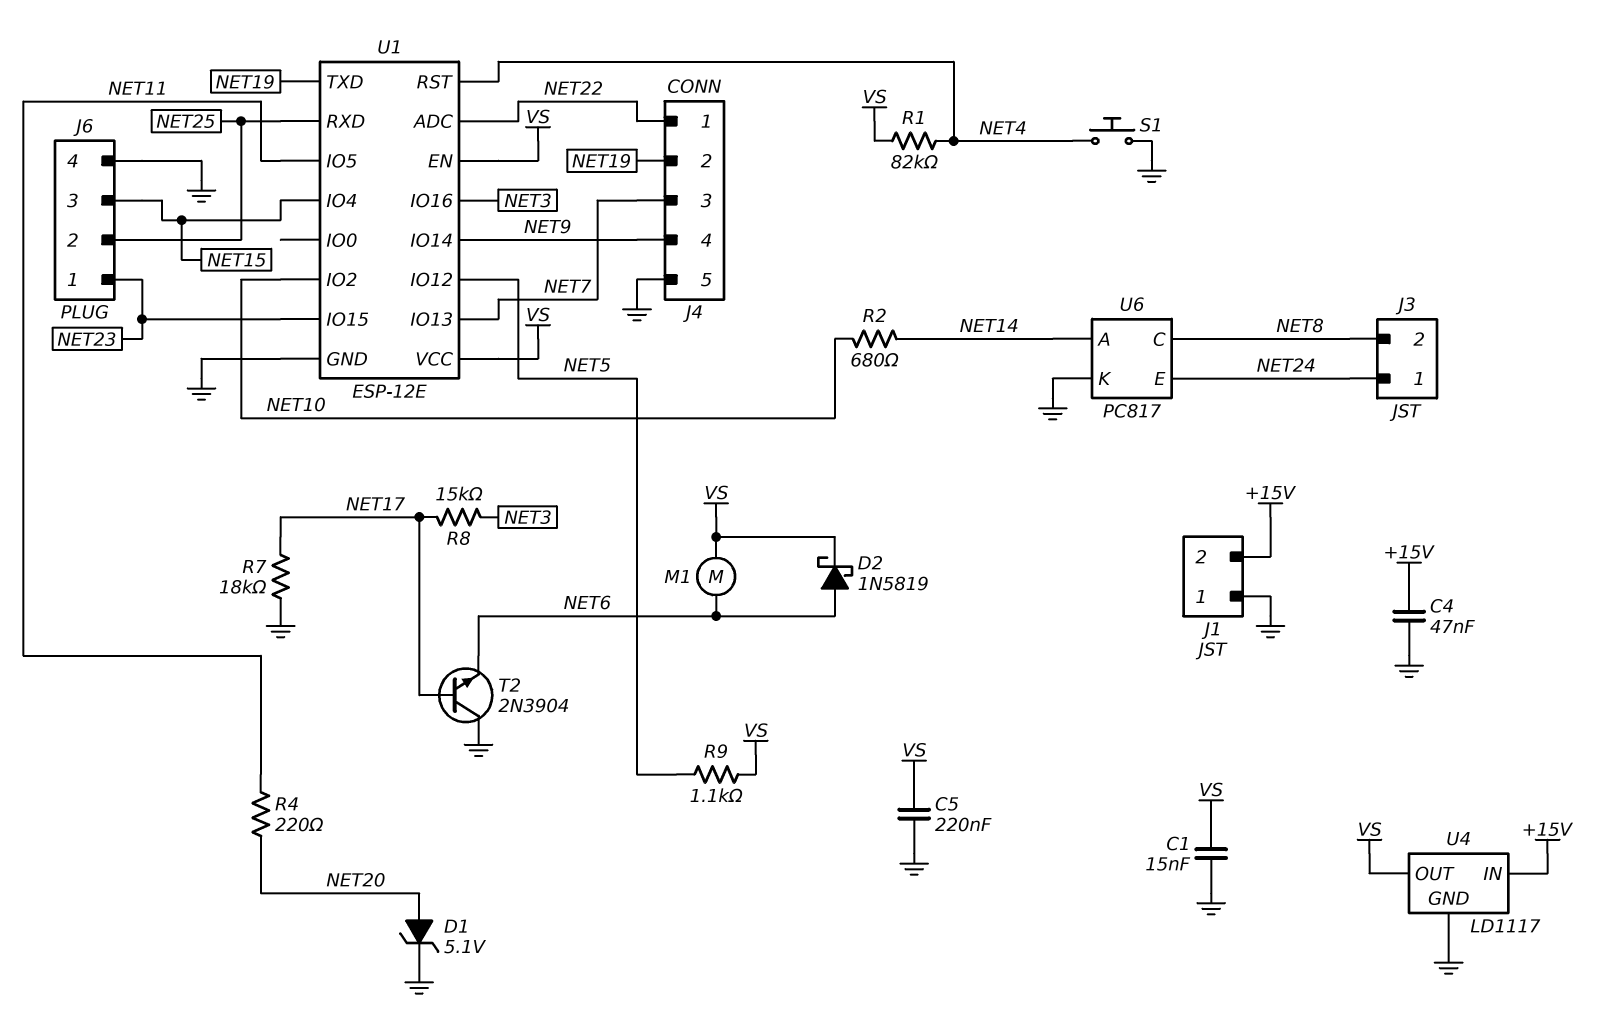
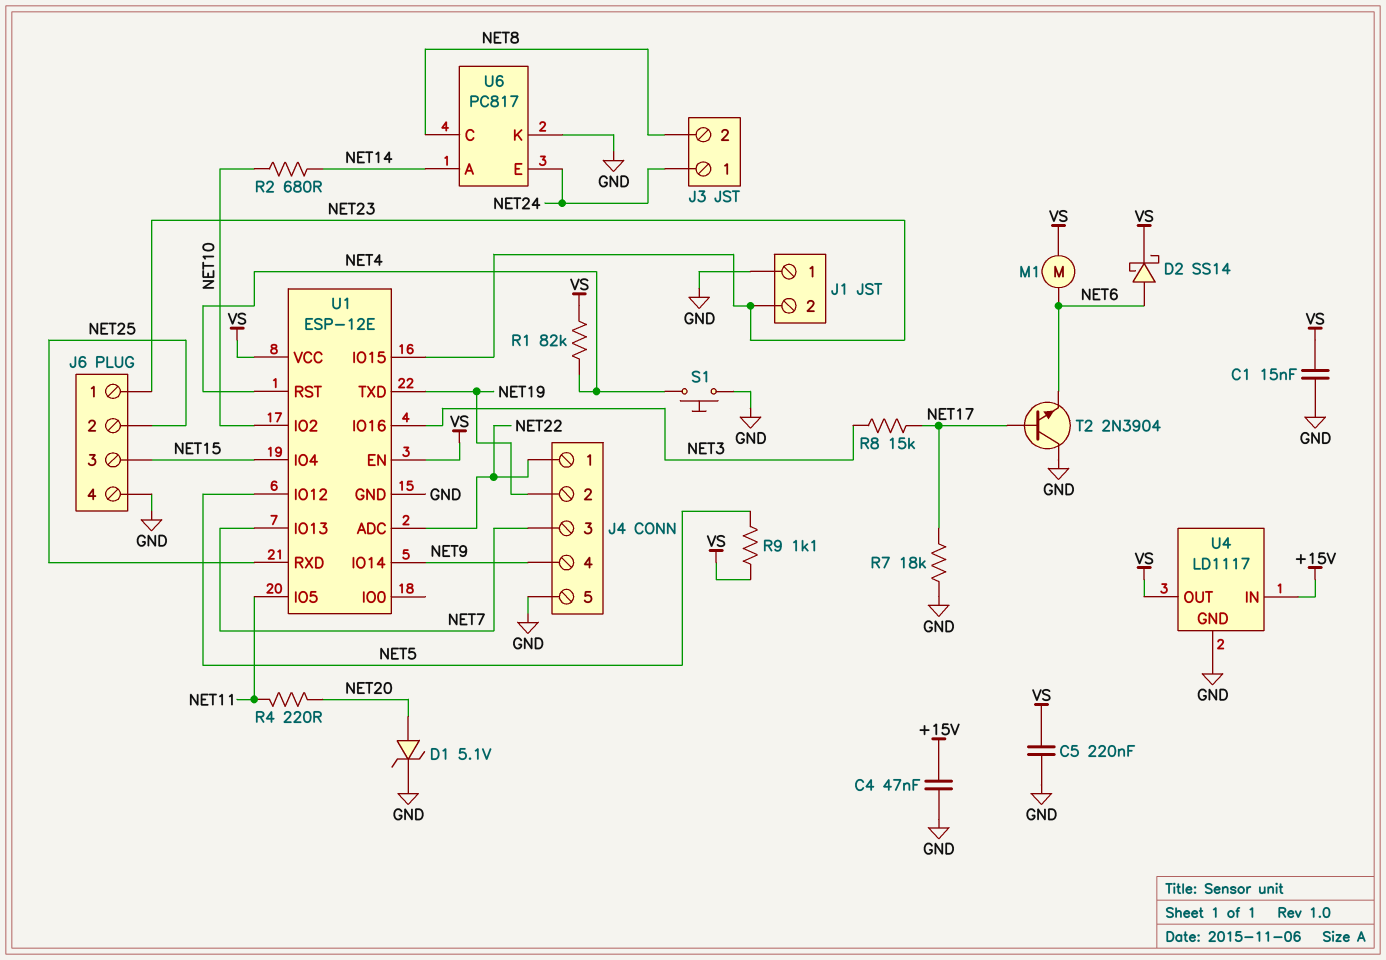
D2: schottky 1N5819 (A NET6, K VS) -> schottky SS14 (A NET6, K VS)
J1 pin 2: +15V -> NET23

